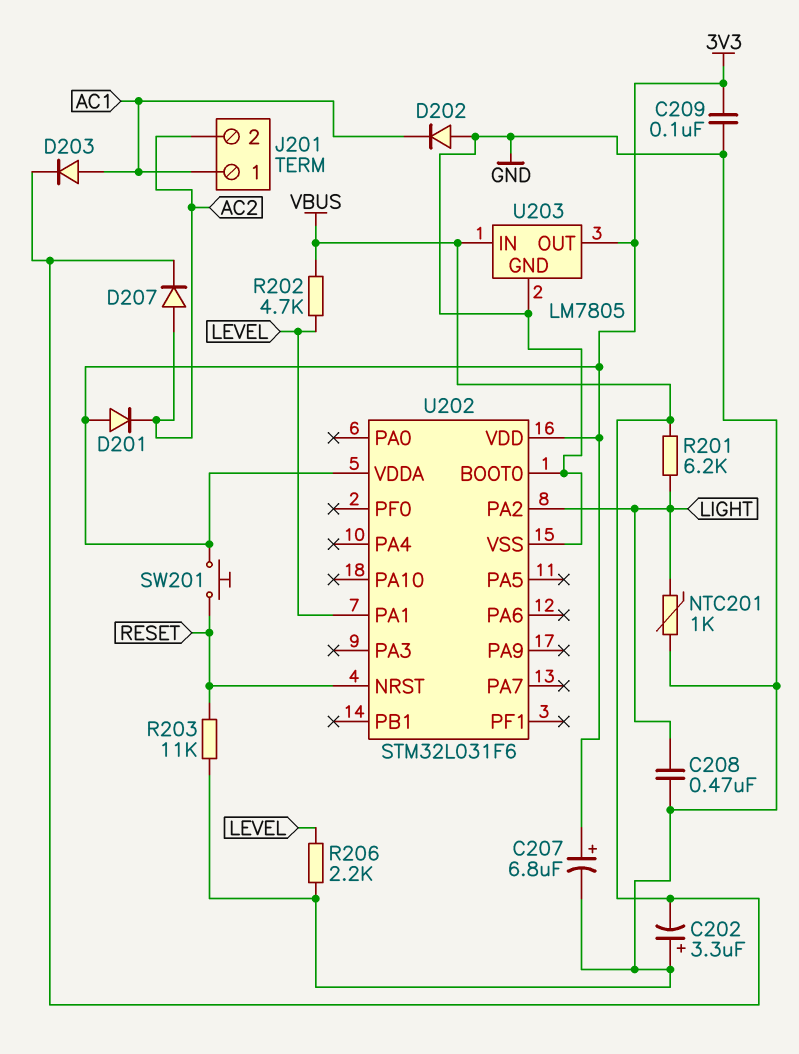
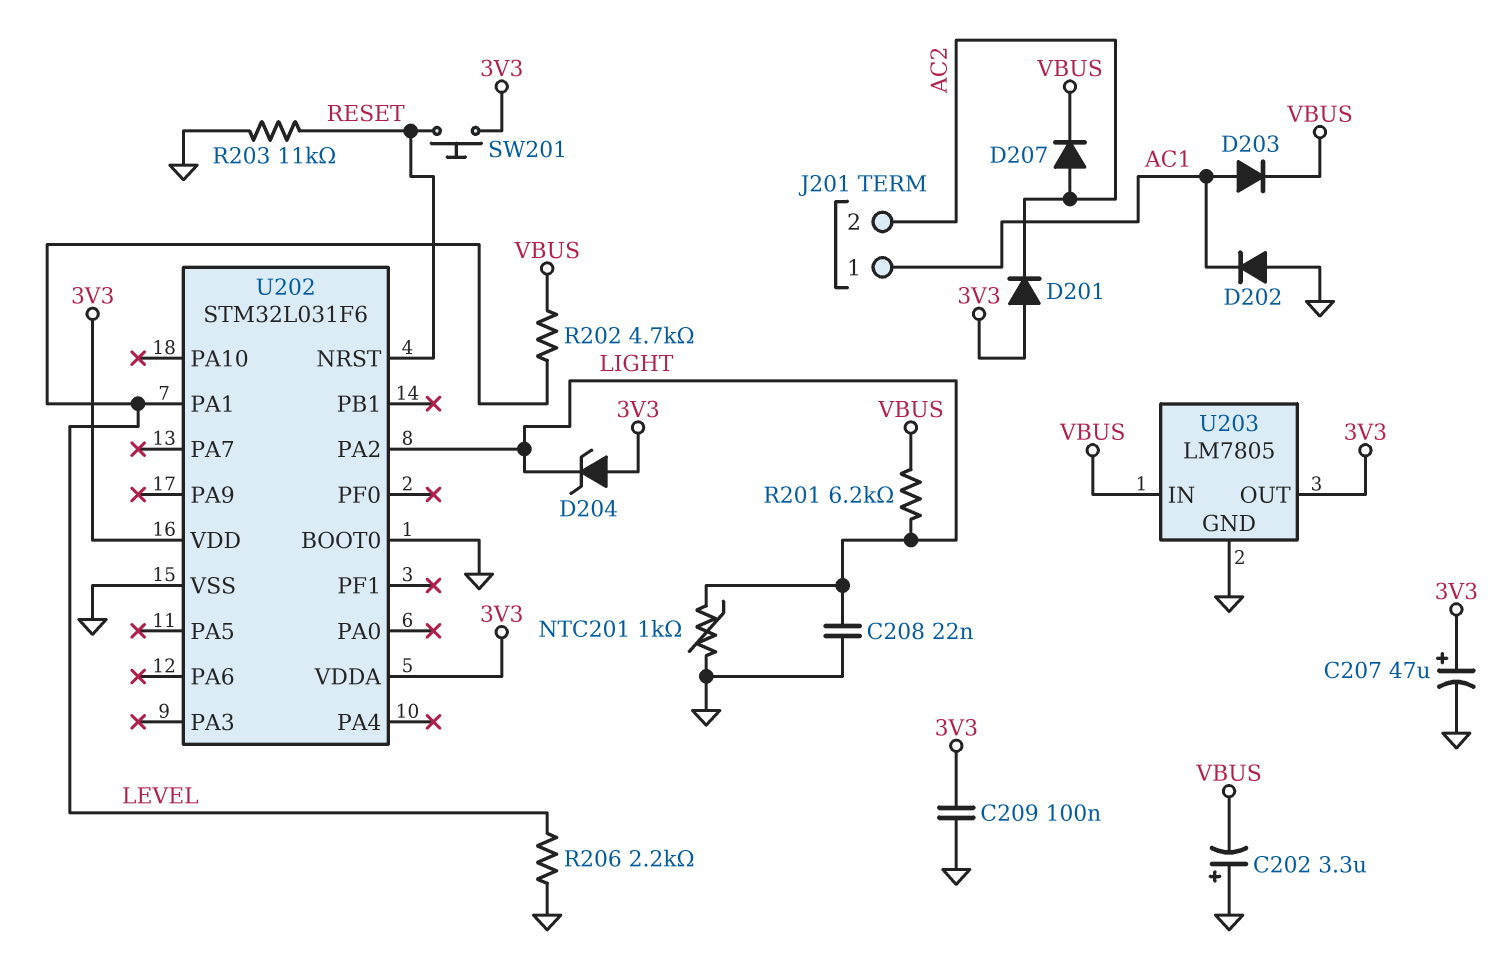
C207: 6.8uF (plus 3V3, minus GND) -> 47uF (plus 3V3, minus GND)
C208: 470nF (GND, LIGHT) -> 22nF (GND, LIGHT)
D204: none -> zener (A 3V3, K LIGHT)

